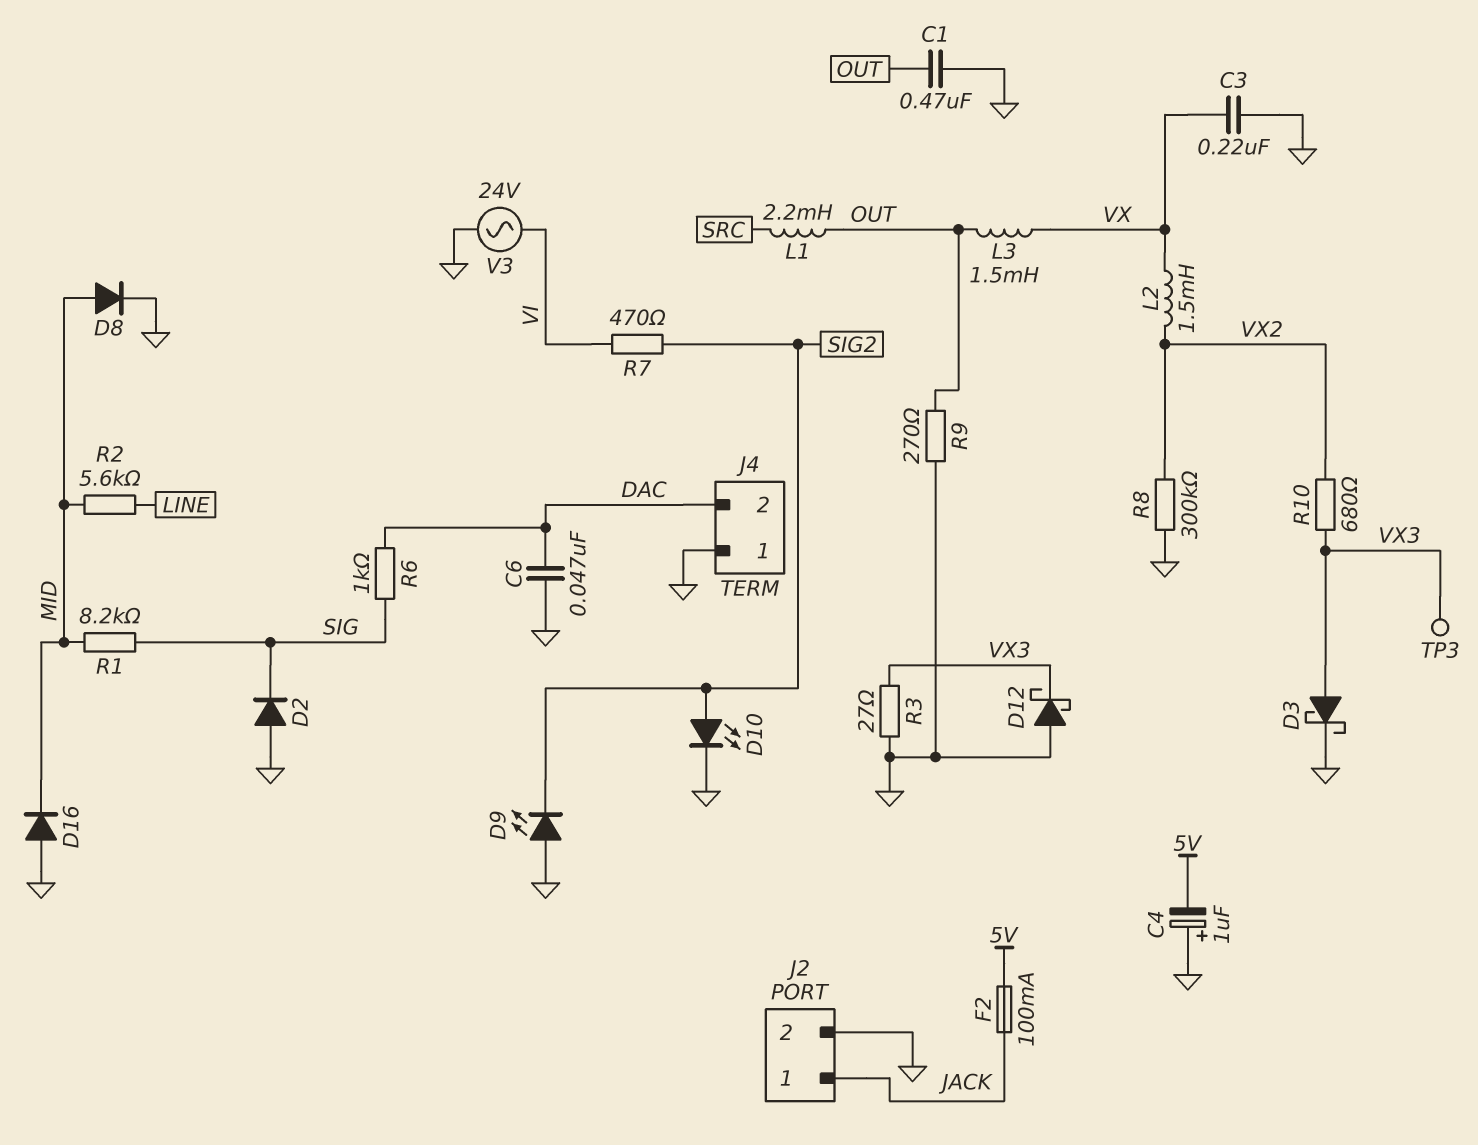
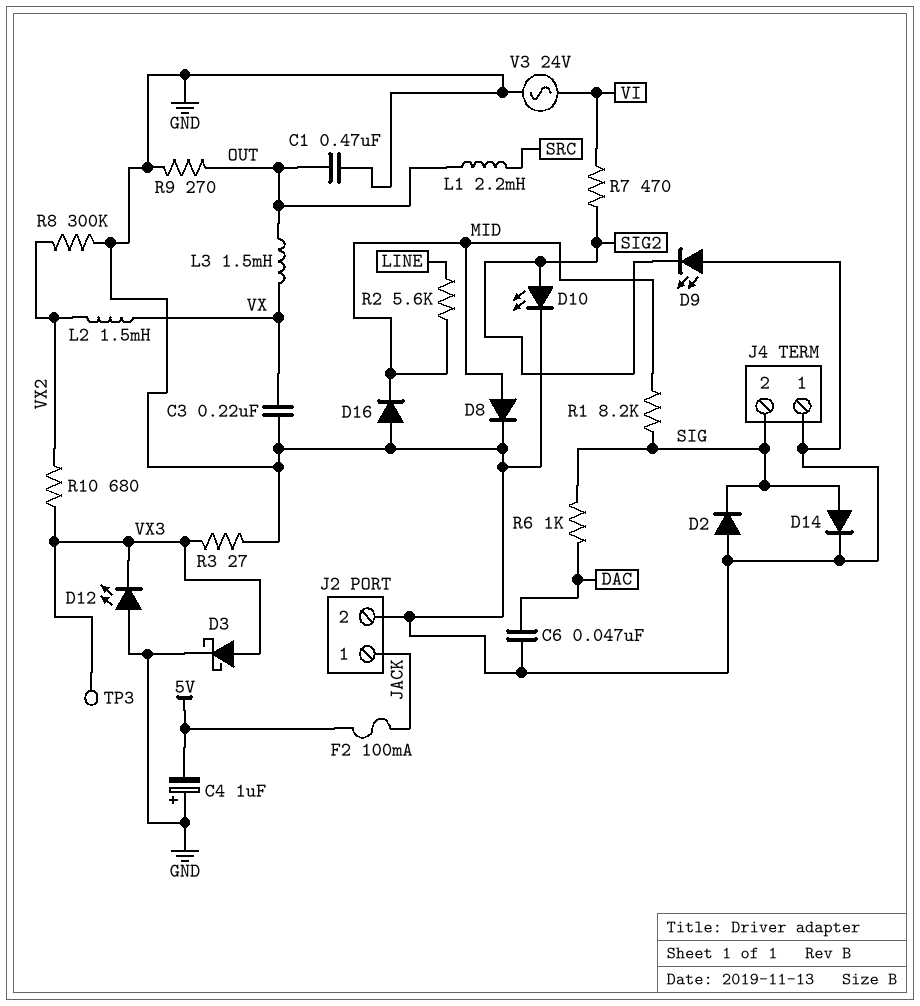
D12: schottky (A GND, K VX3) -> LED (A GND, K VX3)
D14: none -> diode (A SIG, K GND)
J4 pin 2: DAC -> SIG

